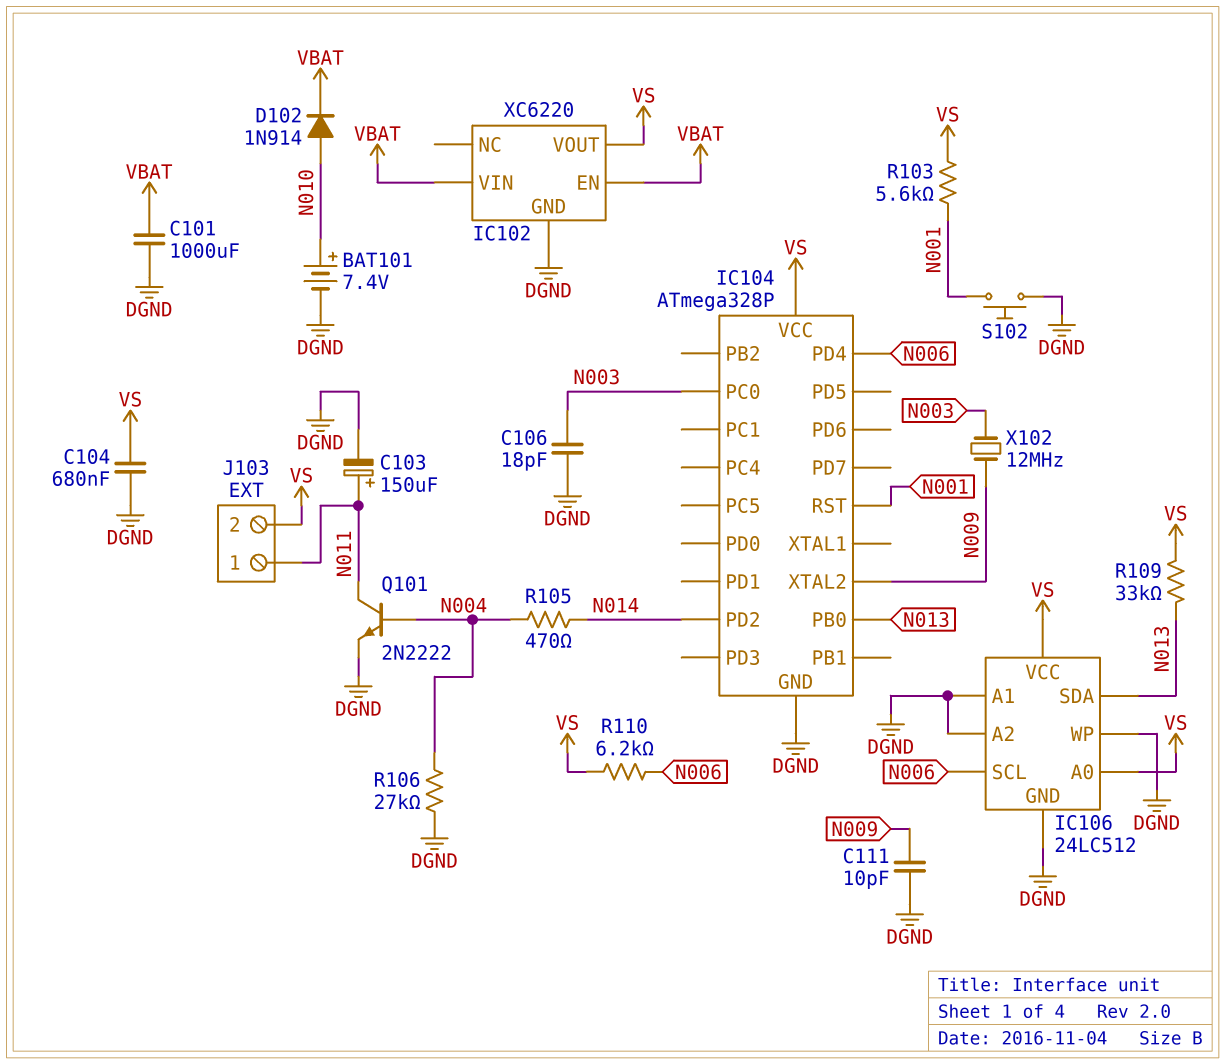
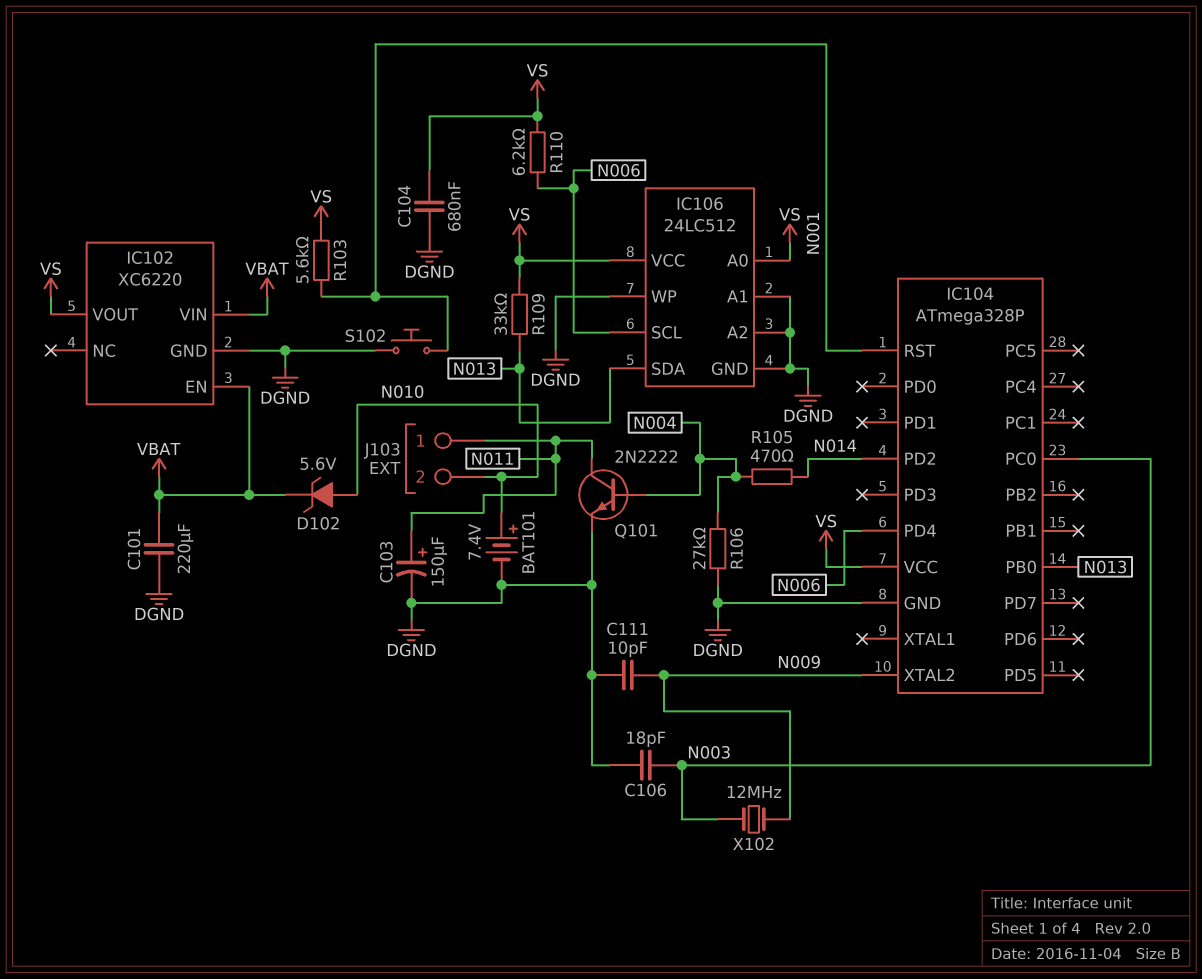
C101: 1000uF (DGND, VBAT) -> 220uF (DGND, VBAT)
D102: diode 1N914 (A N010, K VBAT) -> zener 5.6V (A N010, K VBAT)
J103 pin 2: VS -> N010

